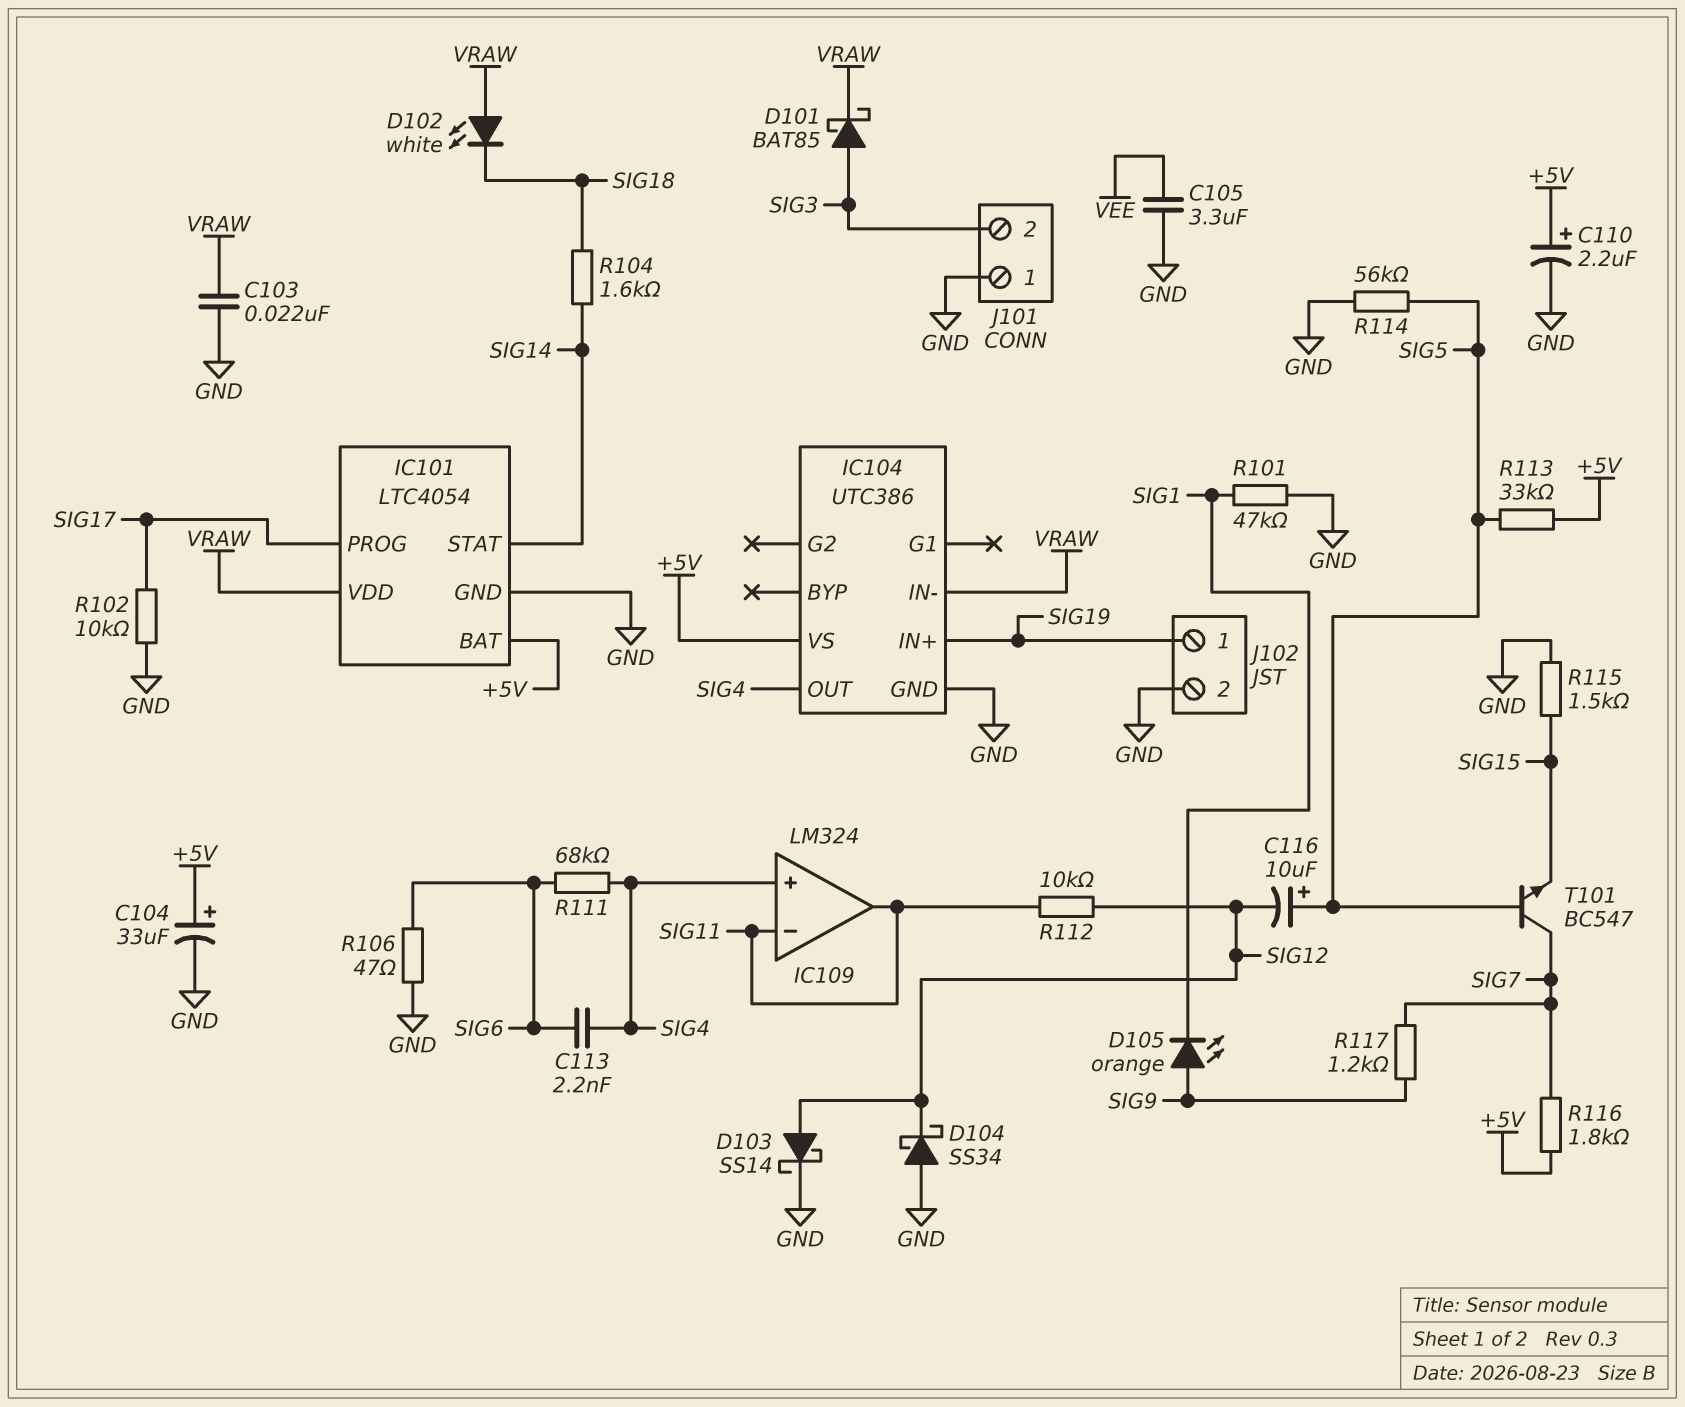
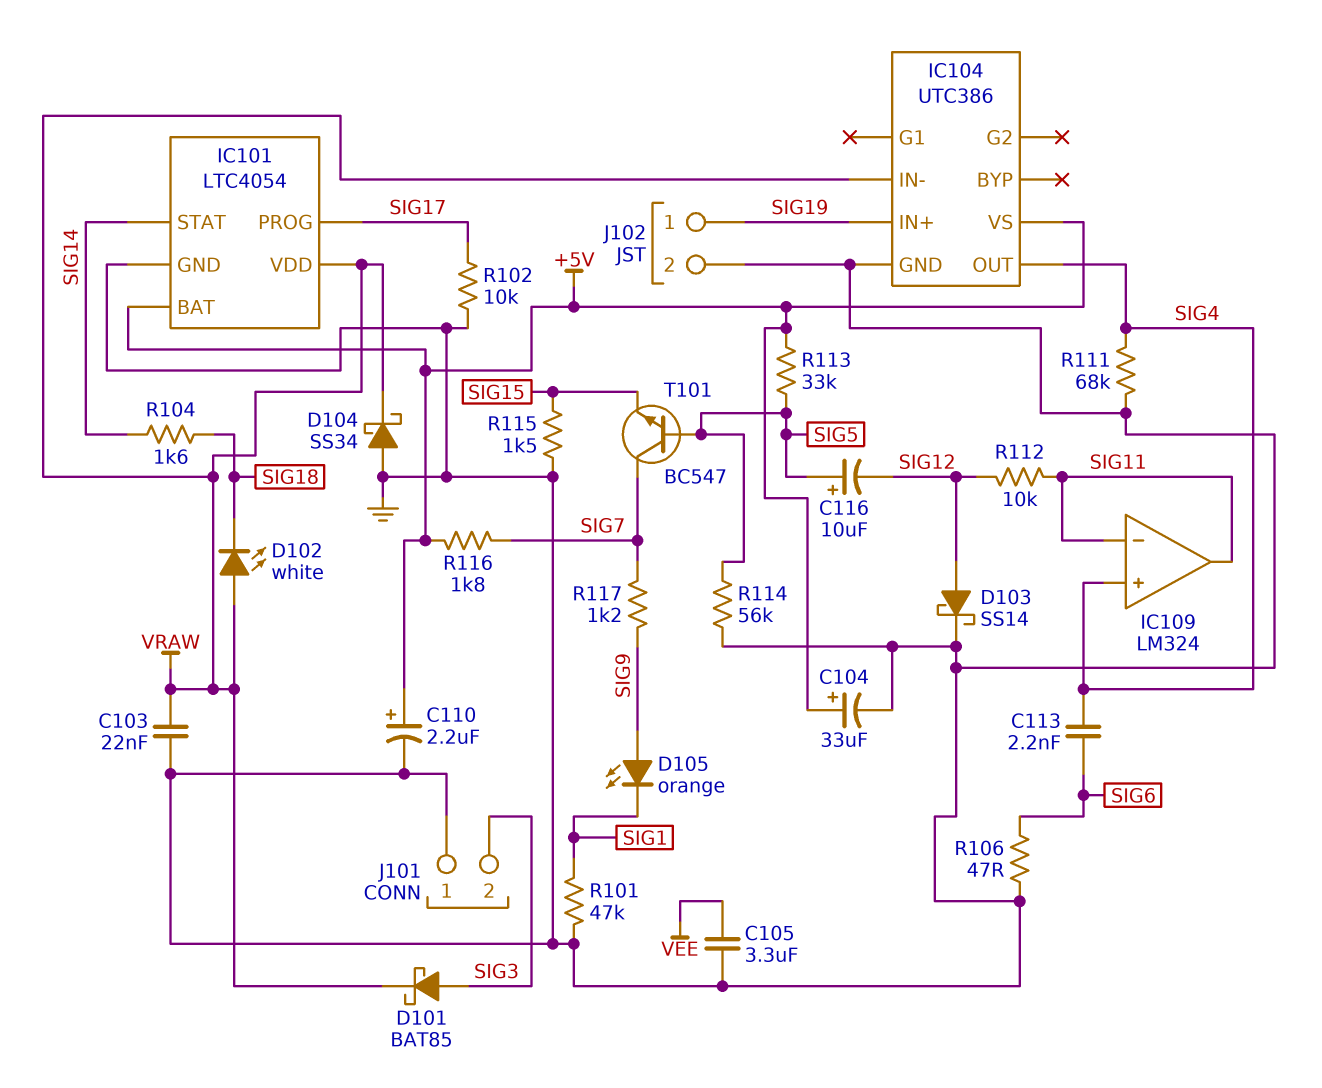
D104: schottky SS34 (A GND, K SIG12) -> schottky SS34 (A GND, K VRAW)
R111: 68k (SIG4, SIG6) -> 68k (GND, SIG4)

